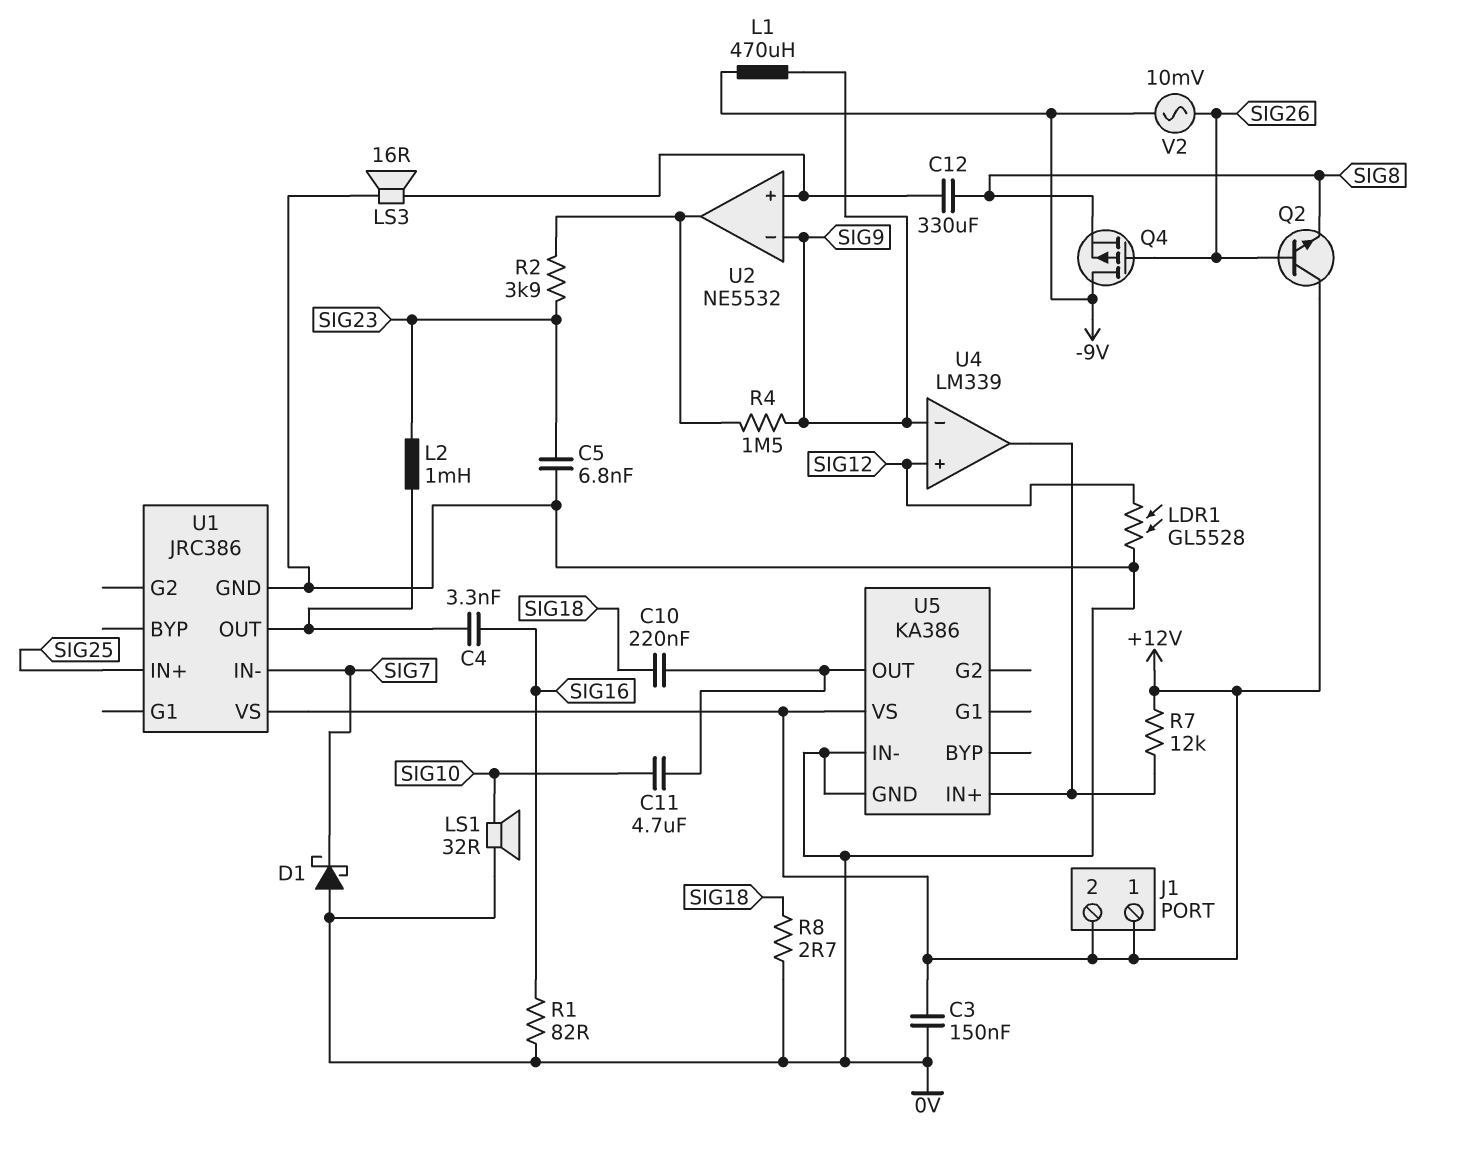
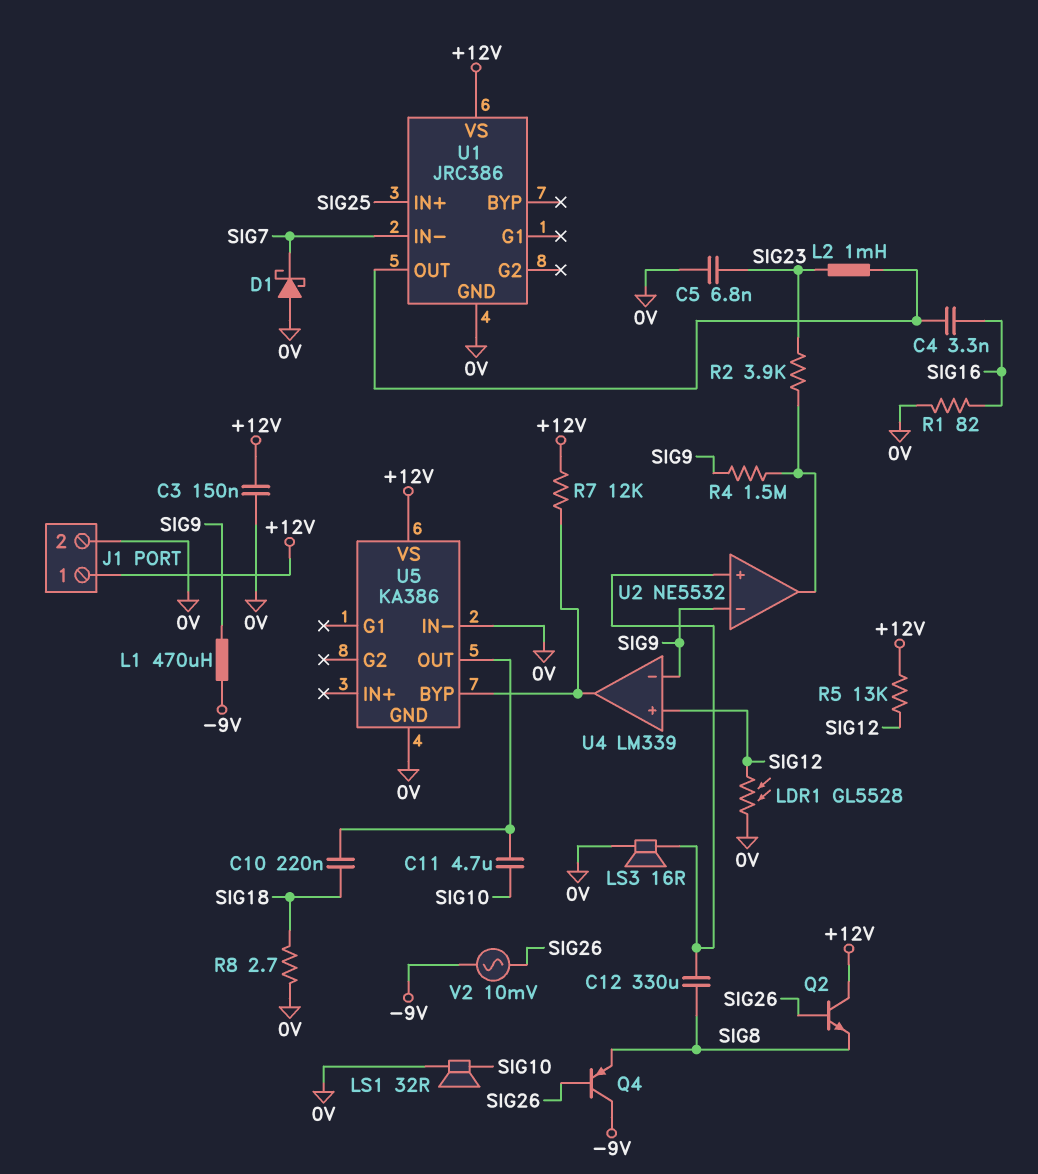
J1 pin 2: +12V -> 0V
Q4: PMOS (G SIG26, D -9V, S SIG8) -> PNP (B SIG26, C -9V, E SIG8)
R5: none -> 13k (+12V, SIG12)
U5 pin BYP: none -> U4/out
U5 pin IN+: U4/out -> none

